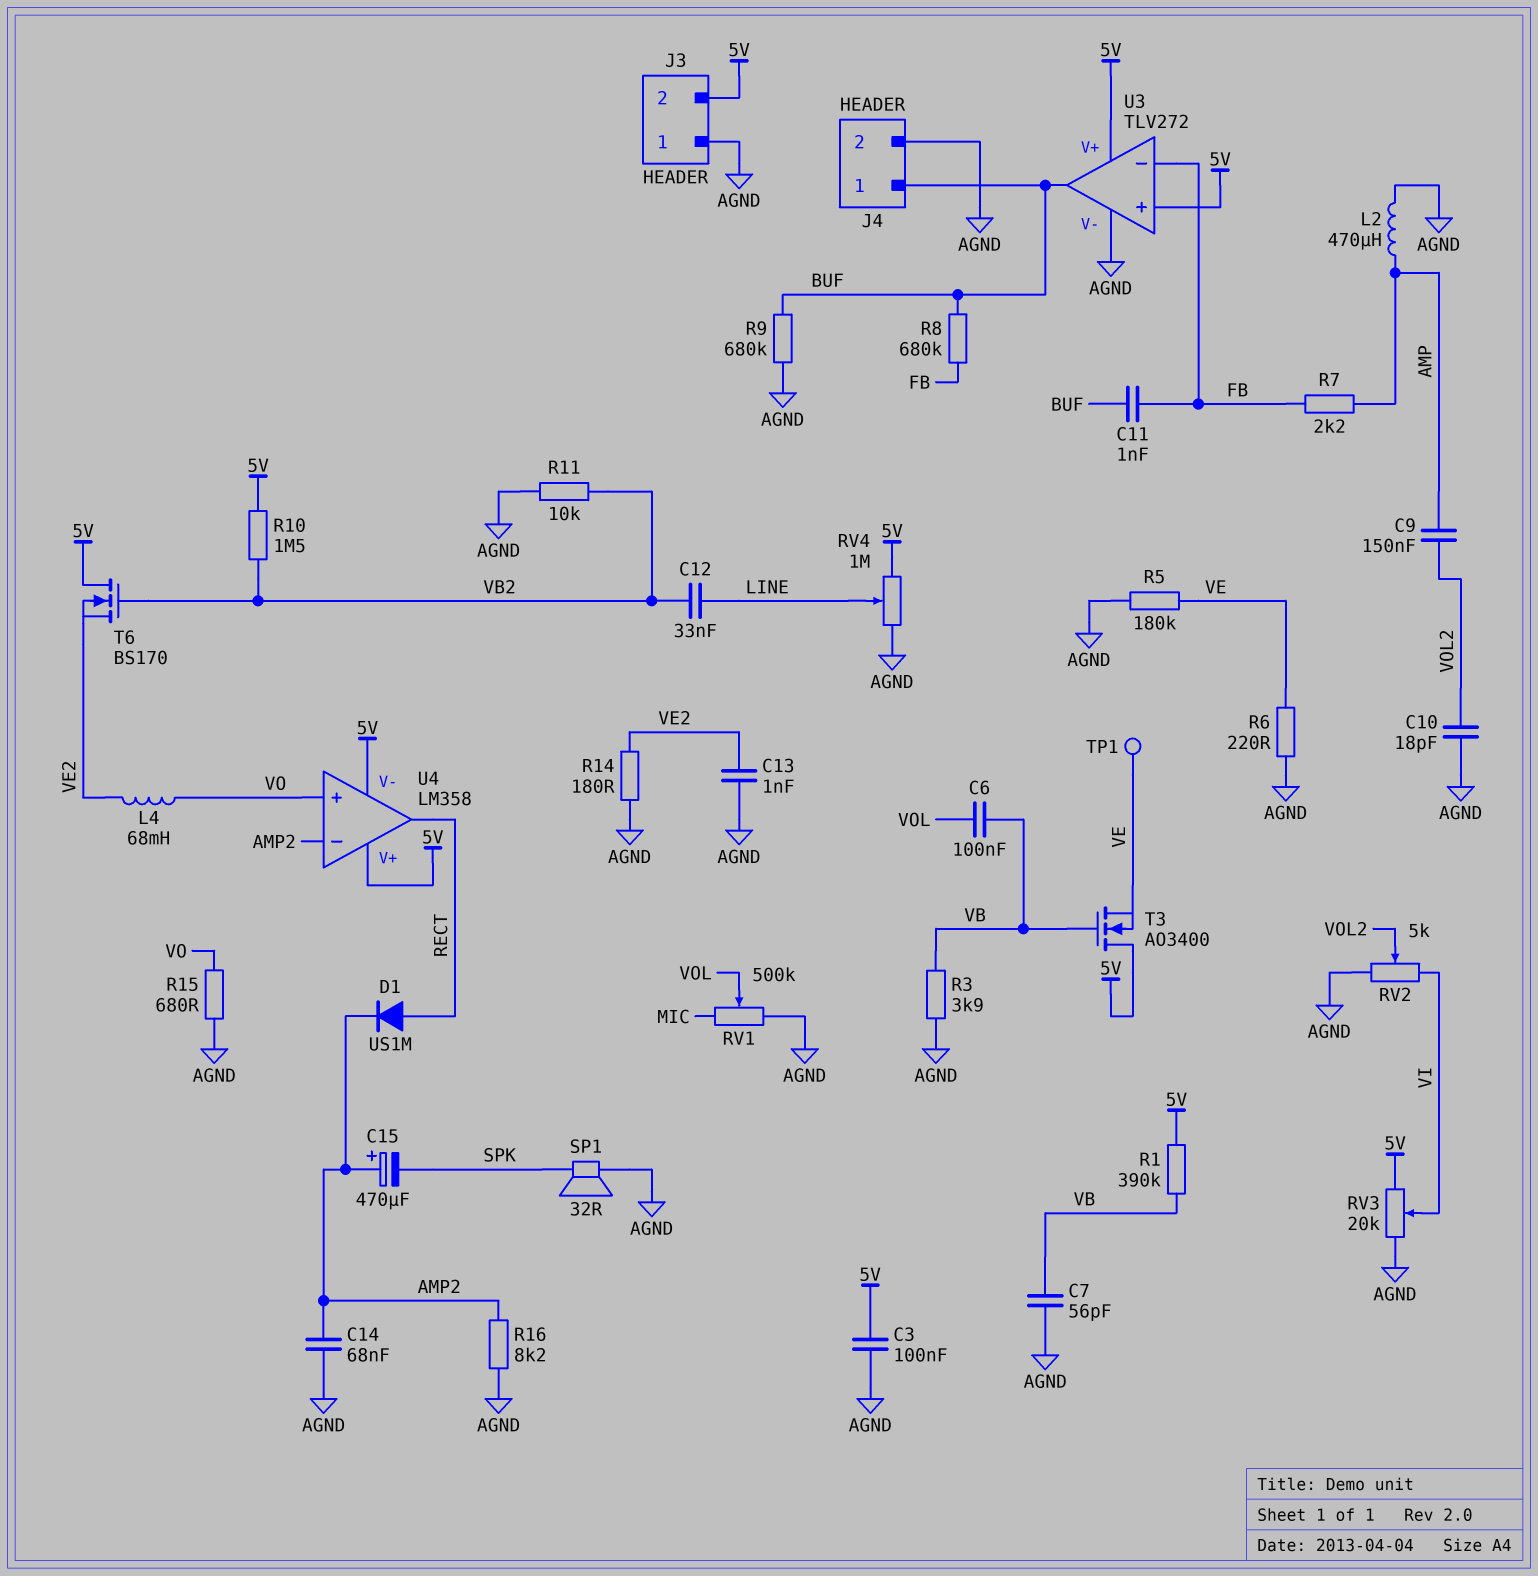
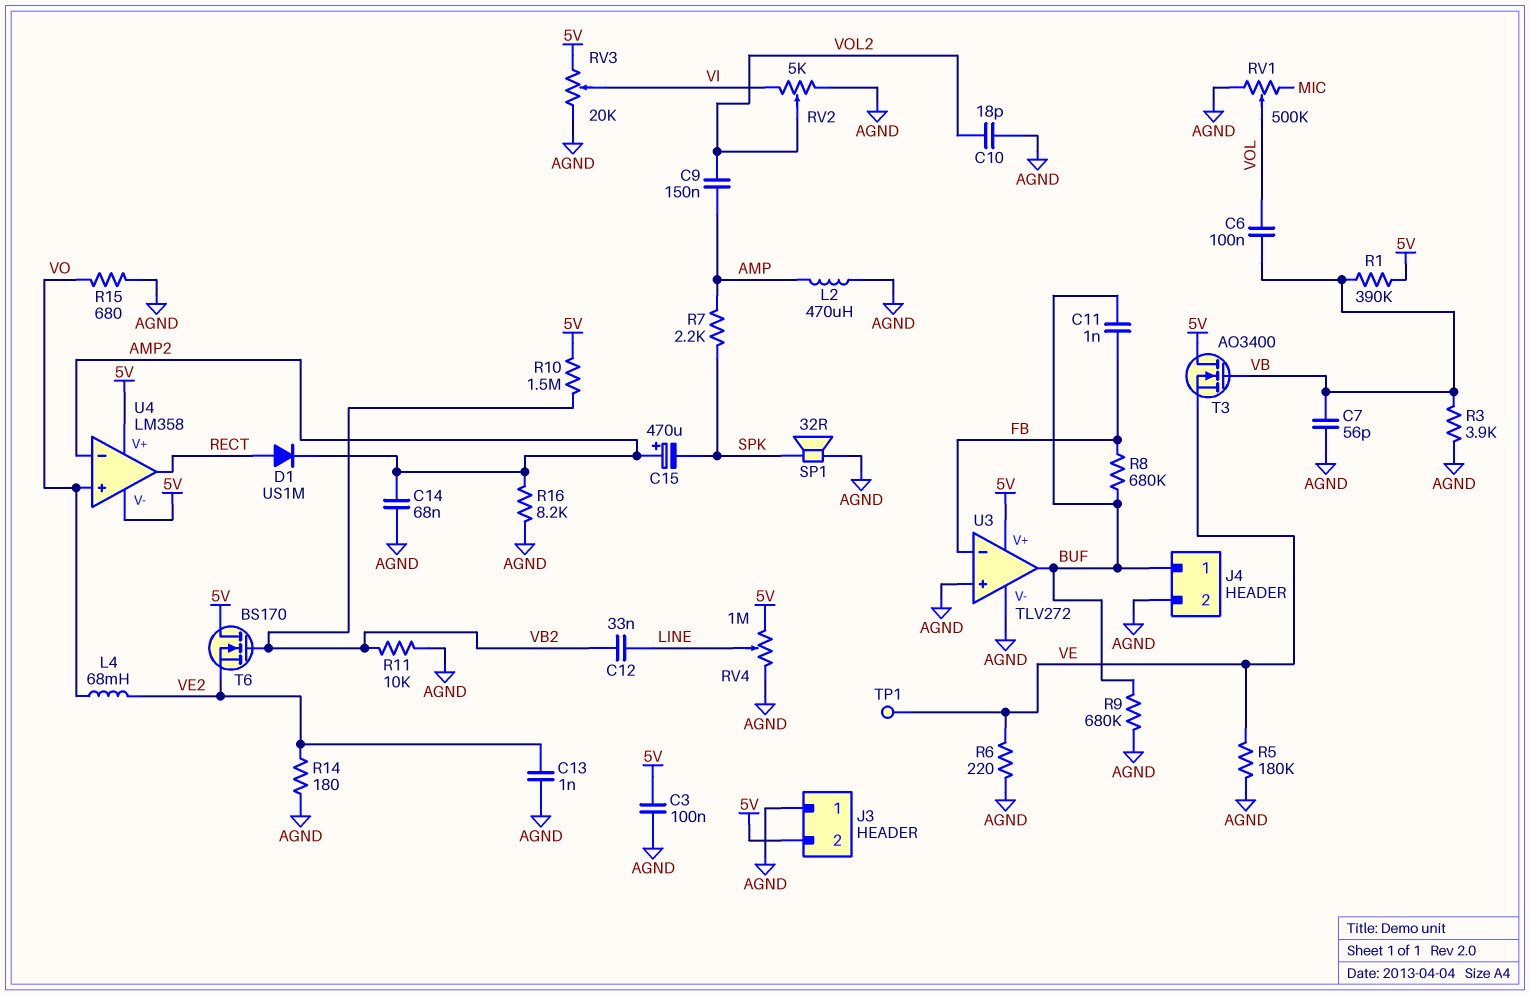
R7: 2.2k (AMP, FB) -> 2.2k (AMP, SPK)
U3 pin in+: 5V -> AGND

